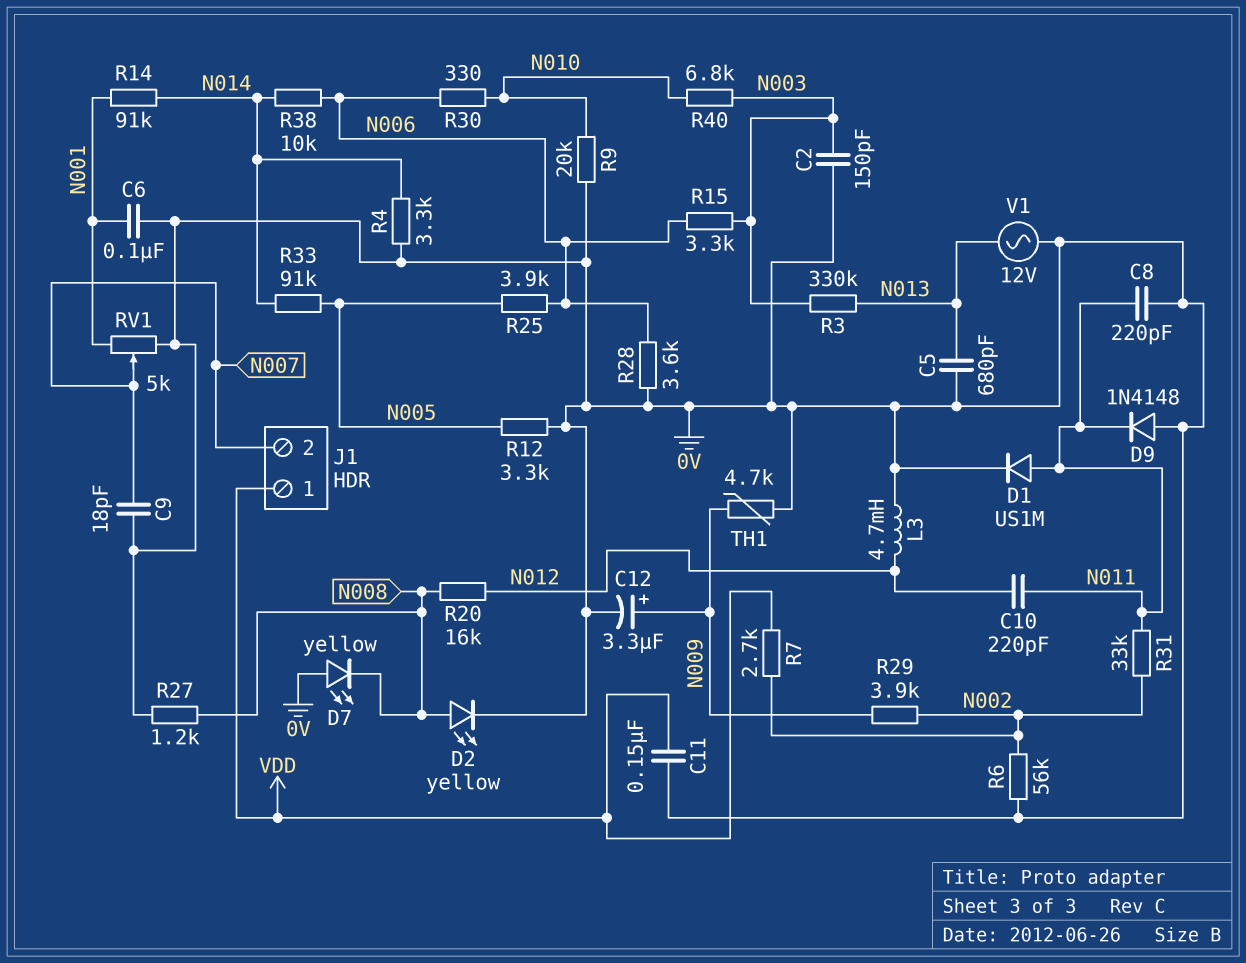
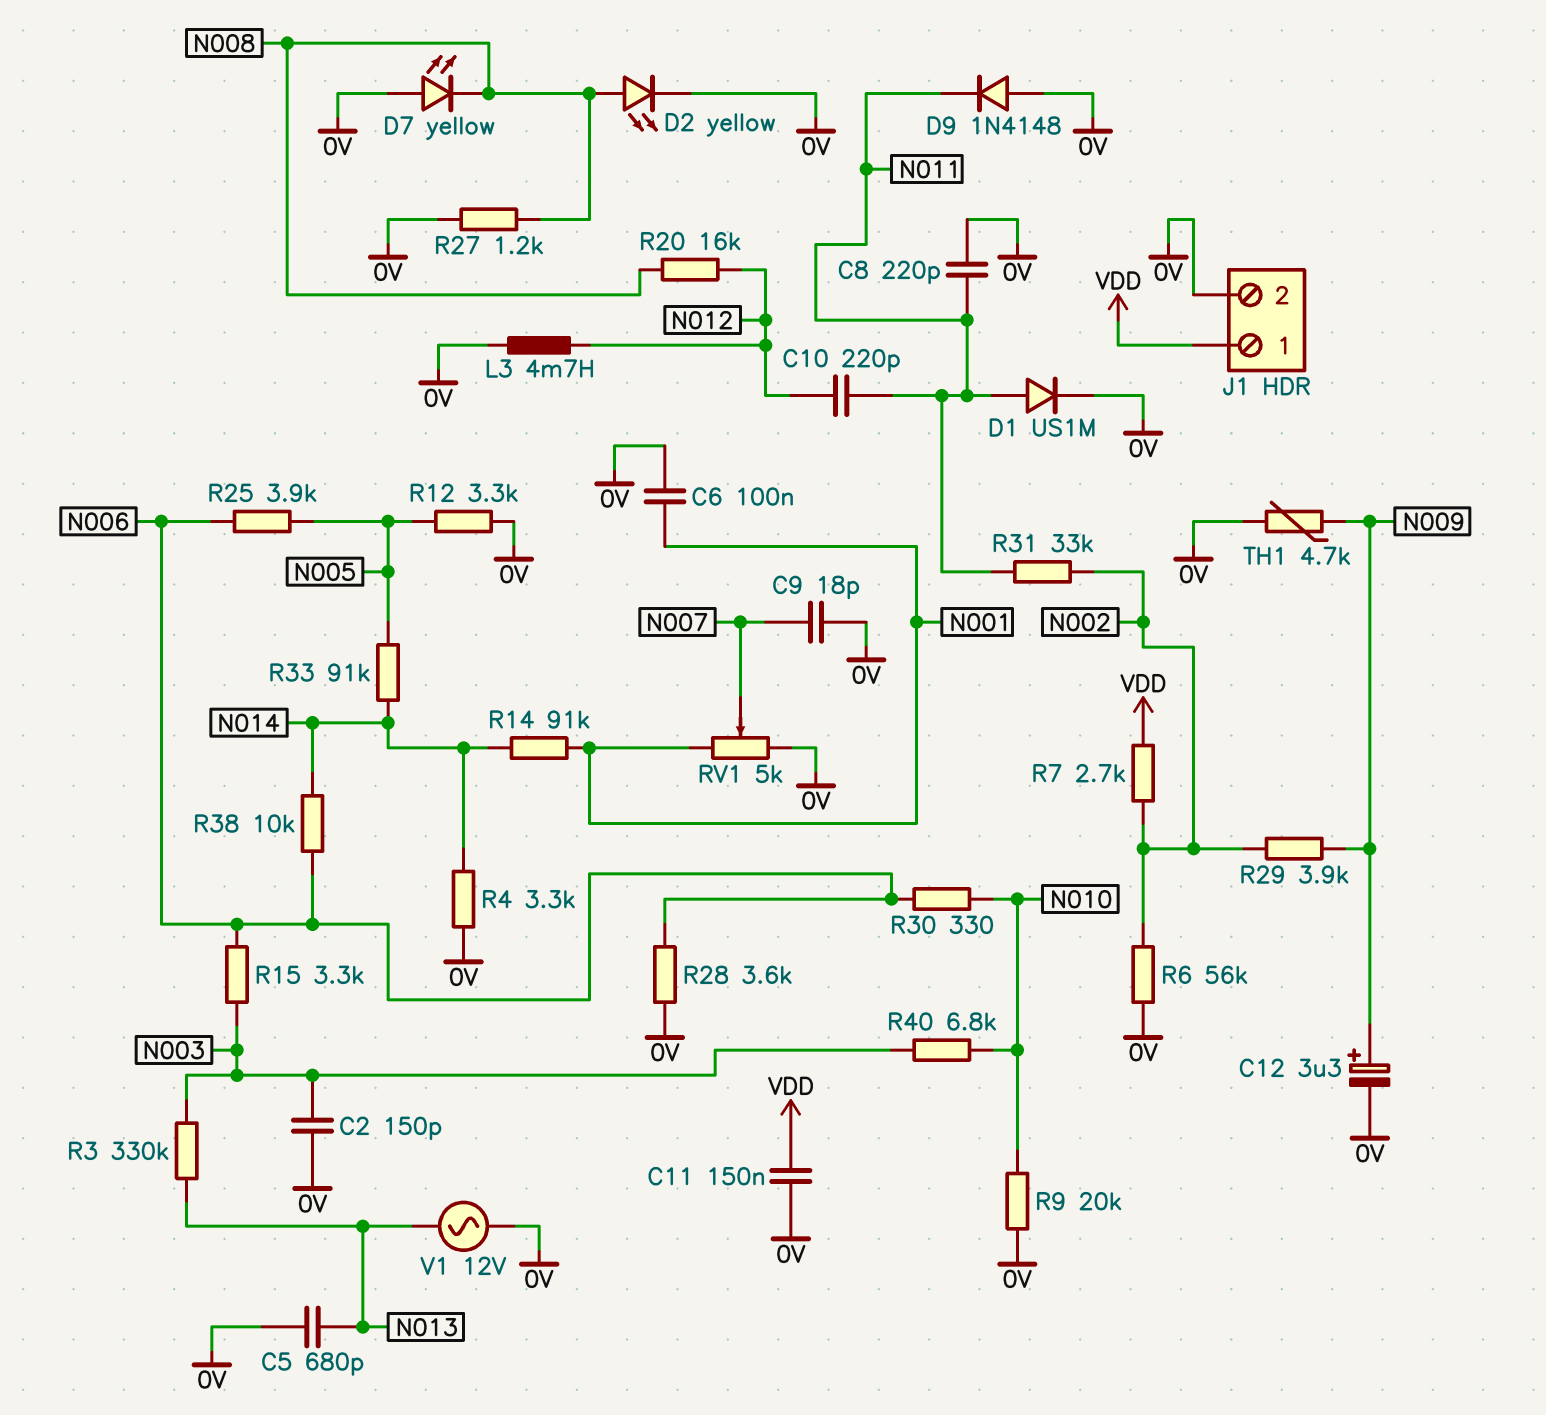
J1 pin 2: N007 -> 0V

